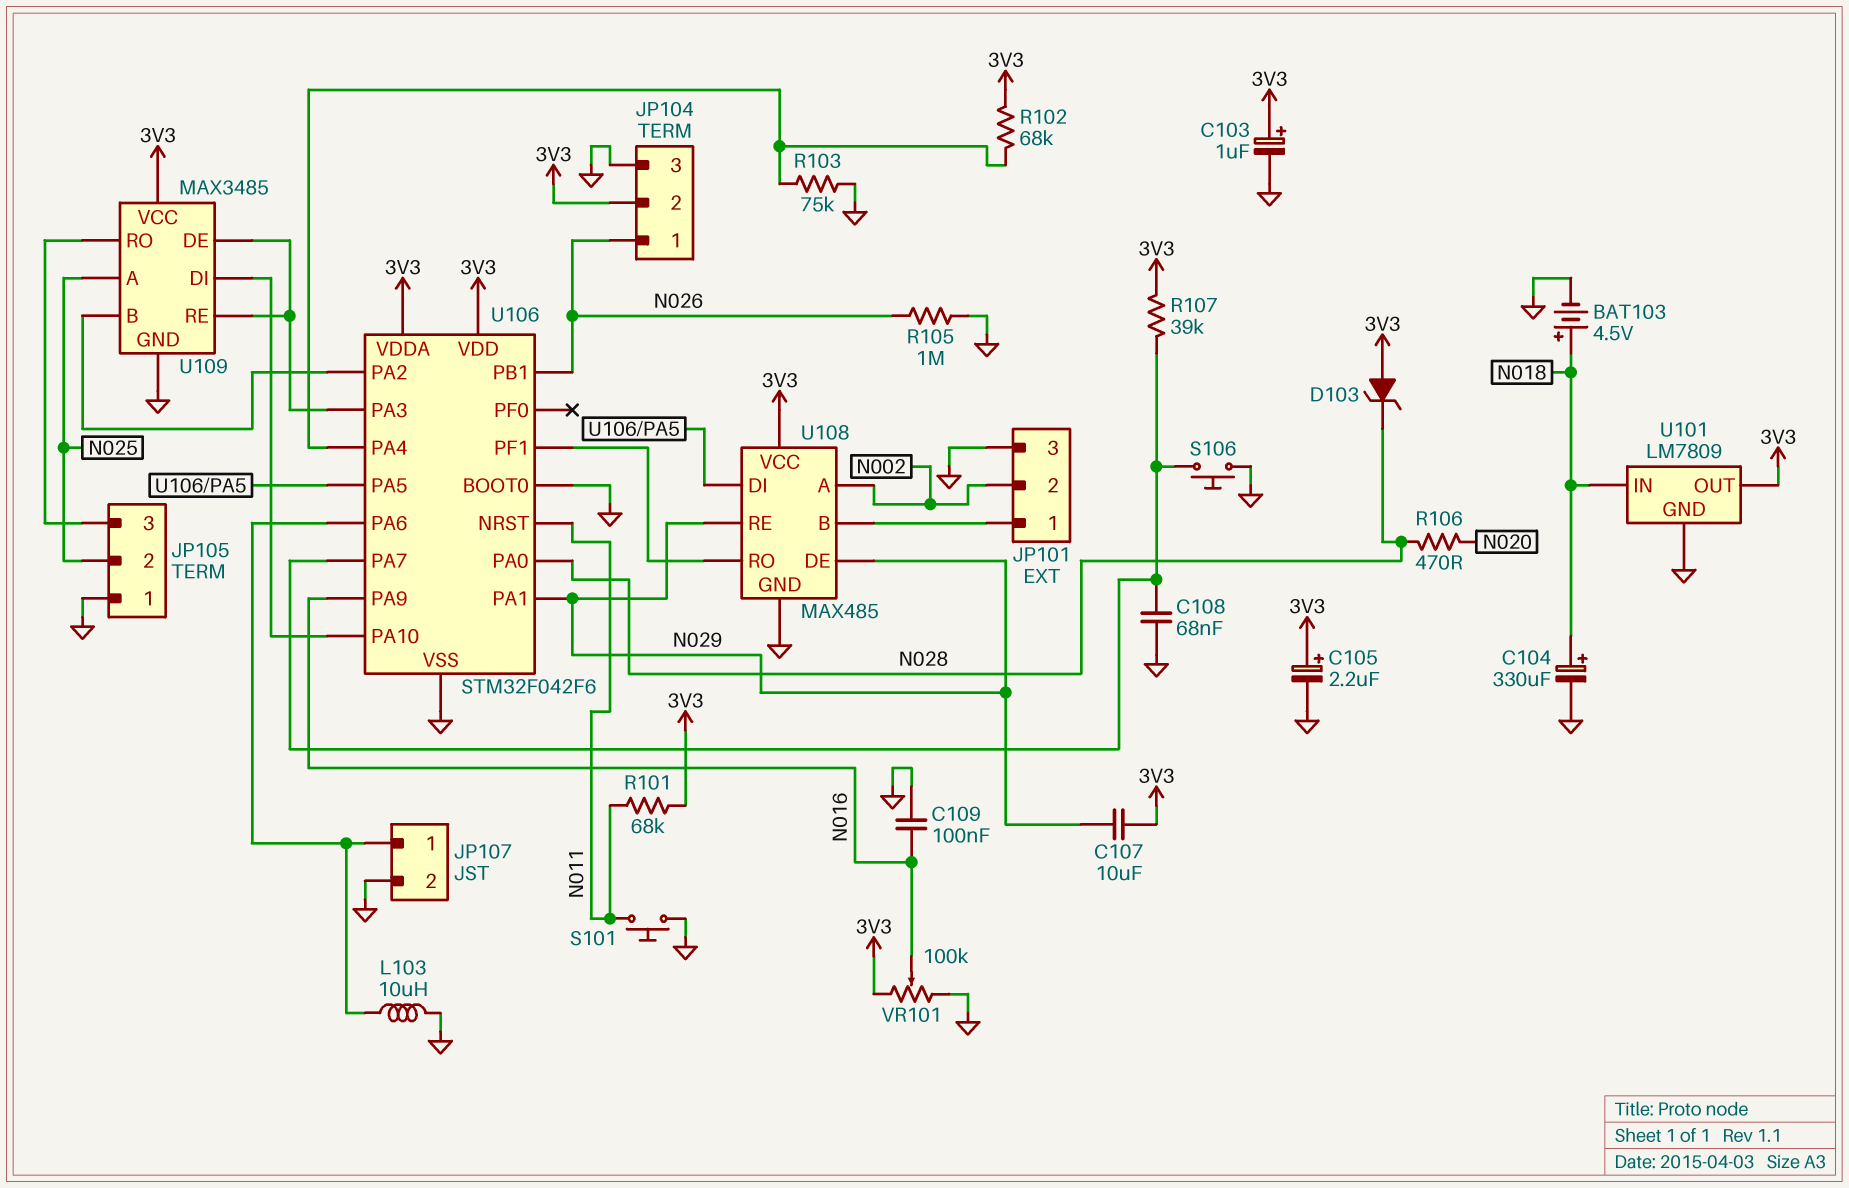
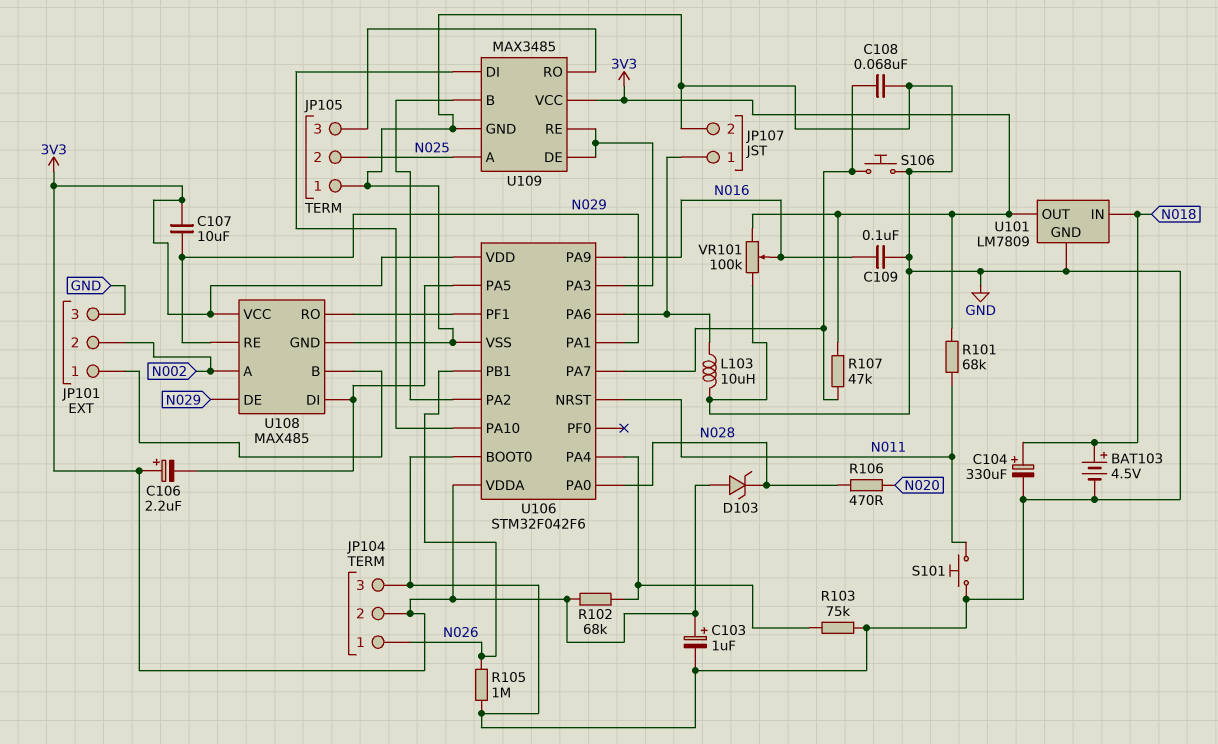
C105: 2.2uF (plus 3V3, minus GND) -> none
C106: none -> 2.2uF (plus 3V3, minus U106/PA5)
R107: 39k (3V3, U106/PA7) -> 47k (3V3, U106/PA7)

